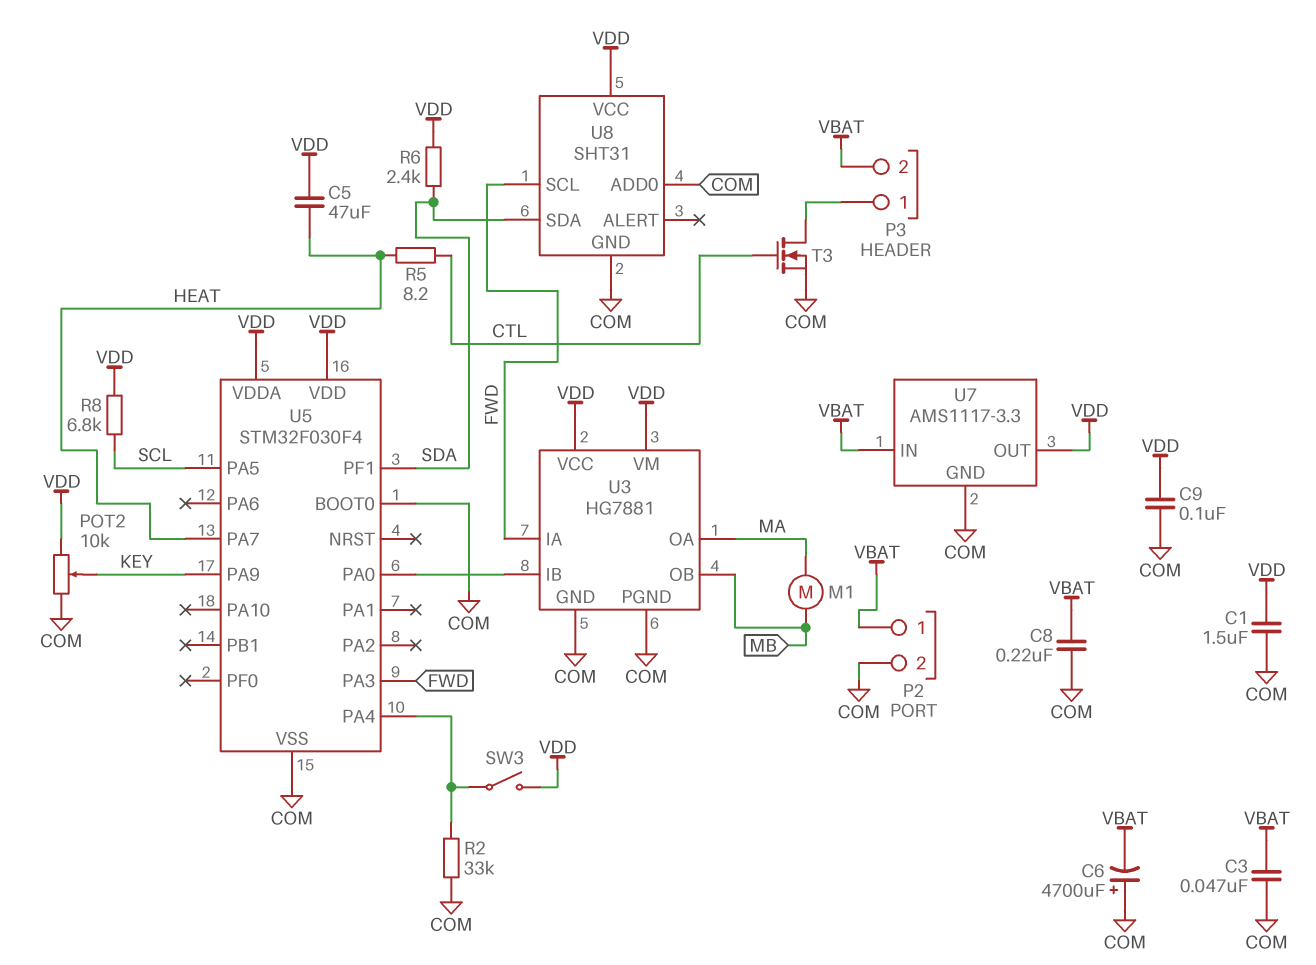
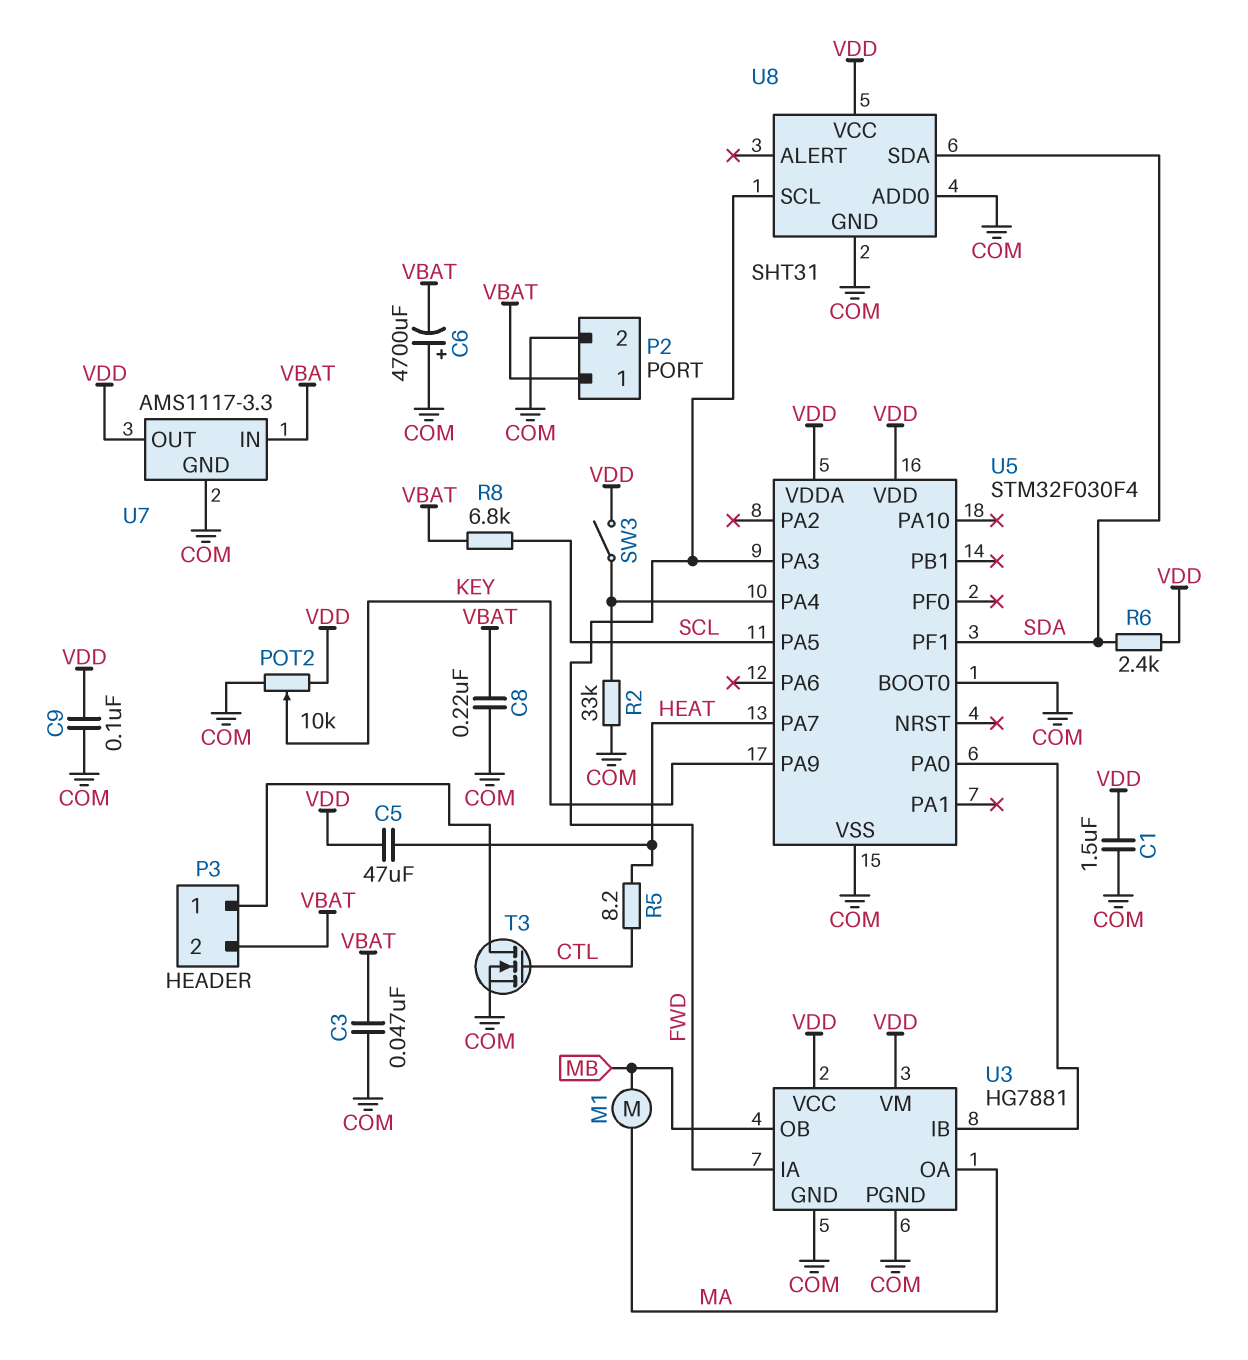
R8: 6.8k (SCL, VDD) -> 6.8k (SCL, VBAT)

